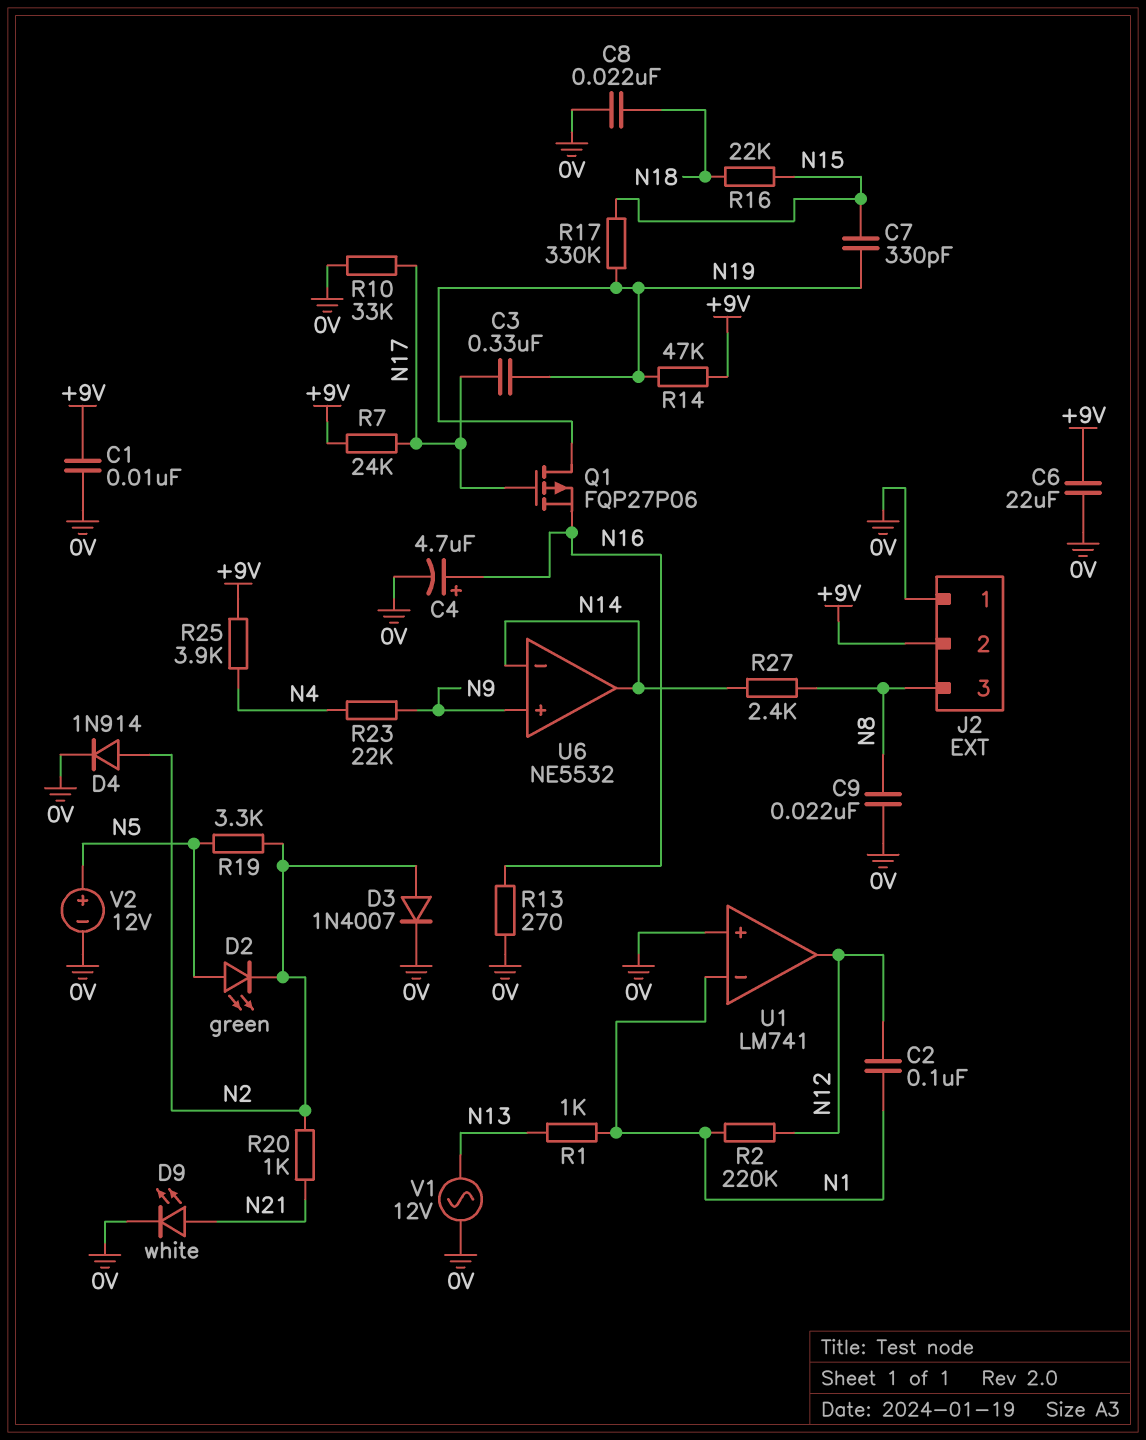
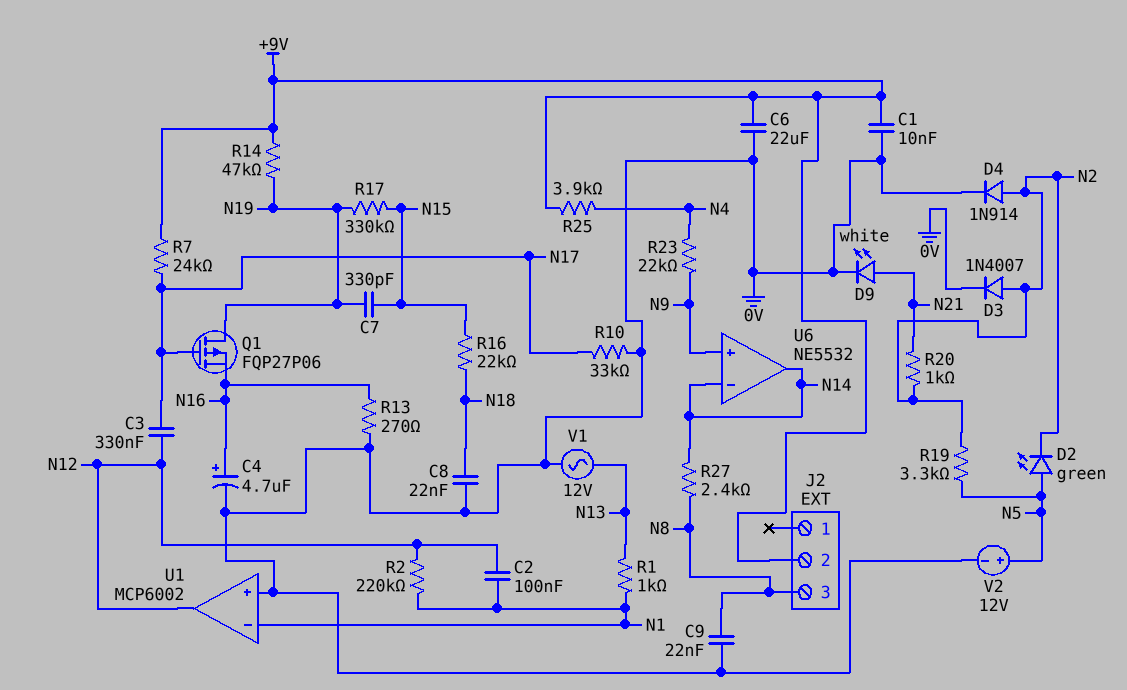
C3: 330nF (N17, N19) -> 330nF (N12, N17)
J2 pin 1: 0V -> none
U1: LM741 -> MCP6002

